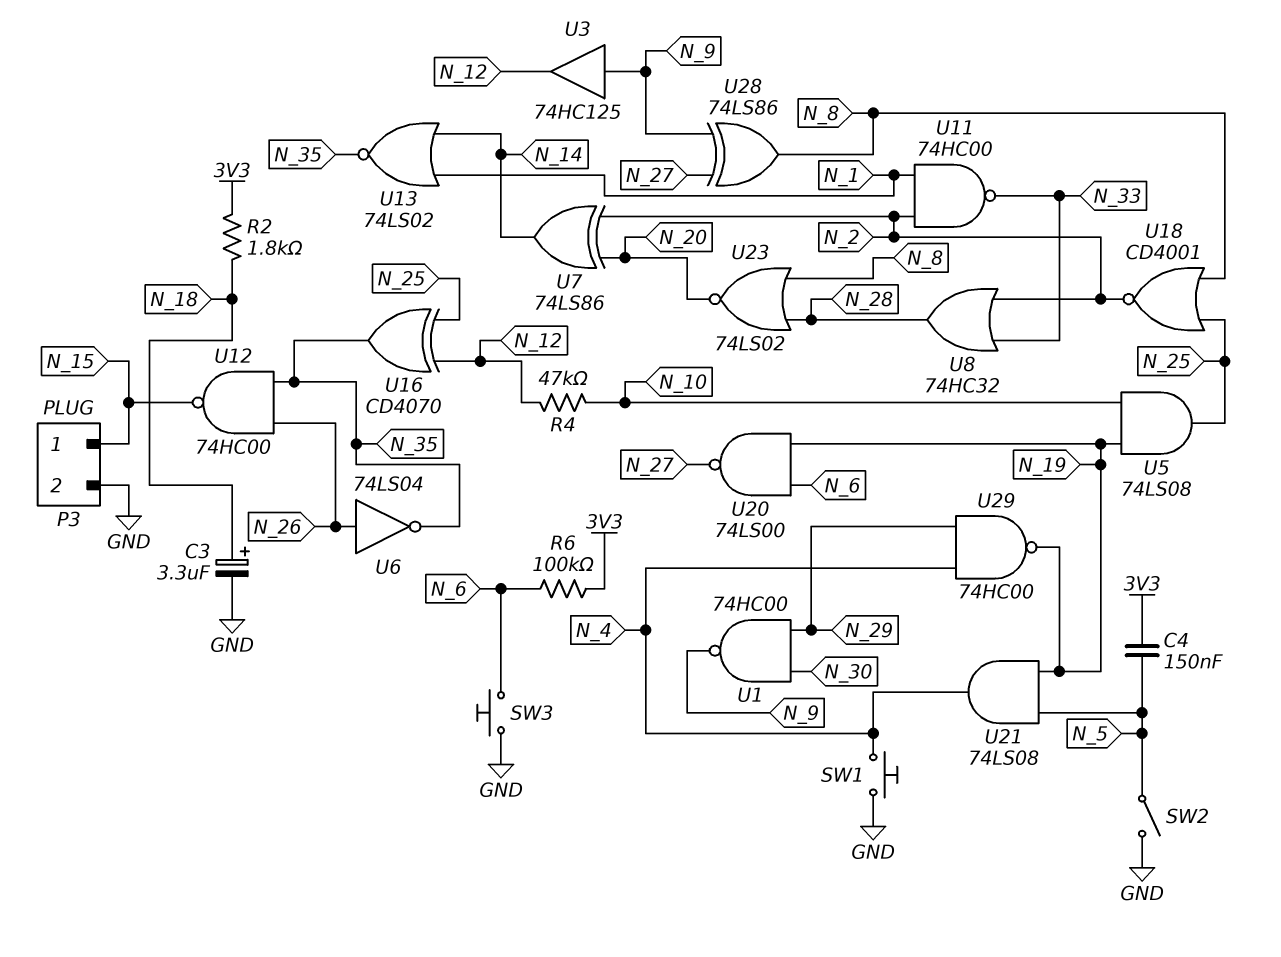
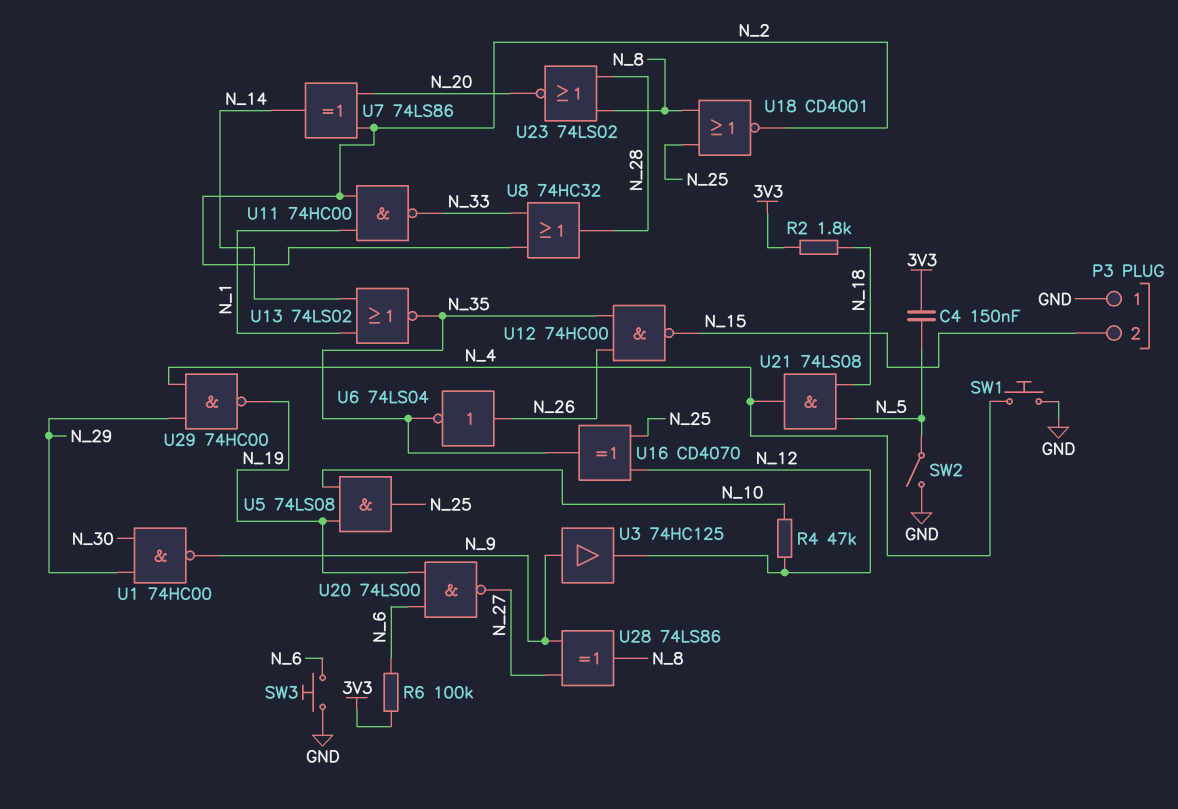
C3: 3.3uF (plus N_18, minus GND) -> none
P3 pin 1: N_15 -> GND
P3 pin 2: GND -> N_15
U21: AND 74LS08 (in N_5, in N_19, out N_4) -> AND 74LS08 (in N_5, in N_18, out N_4)

